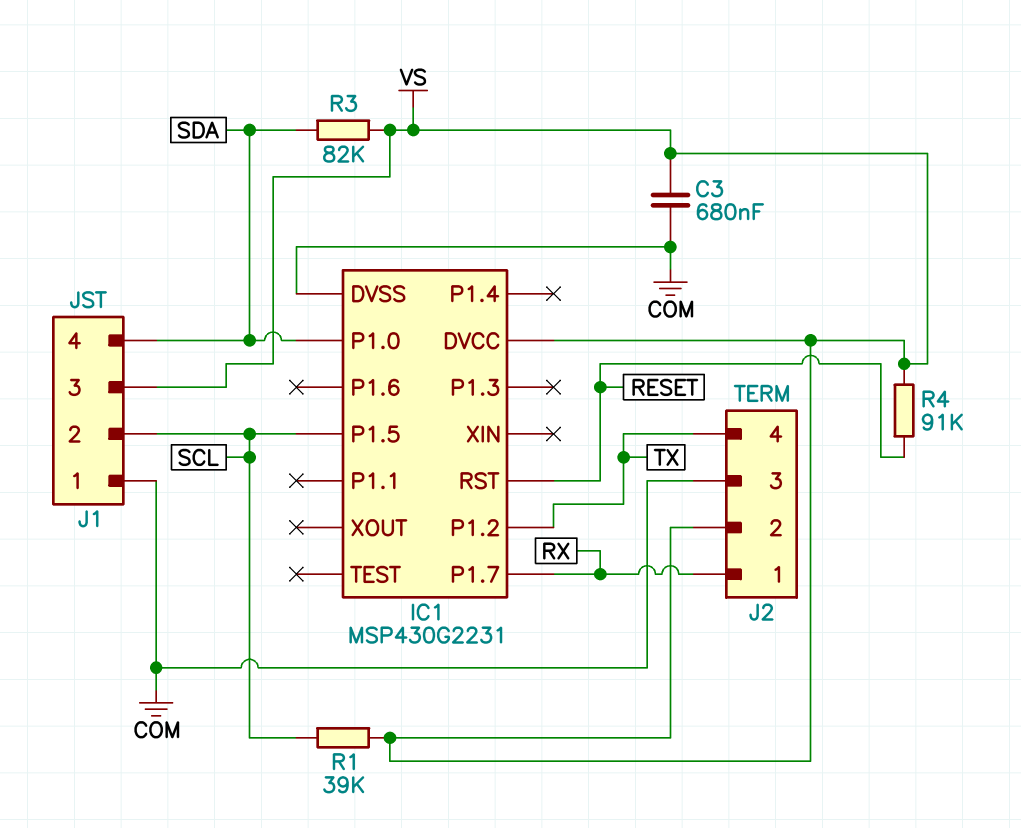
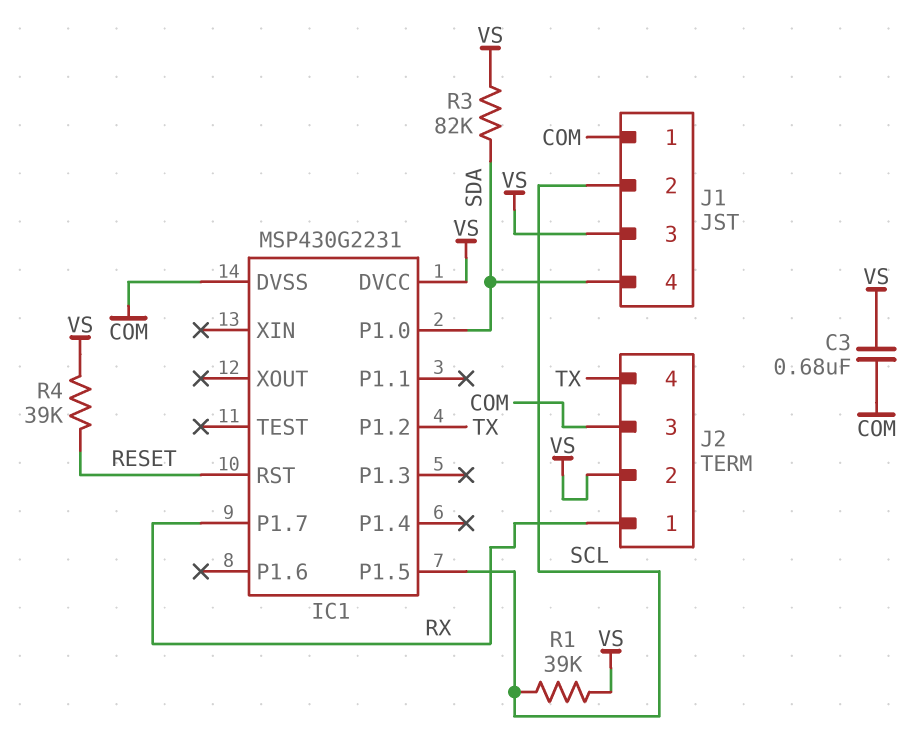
R4: 91k (RESET, VS) -> 39k (RESET, VS)

